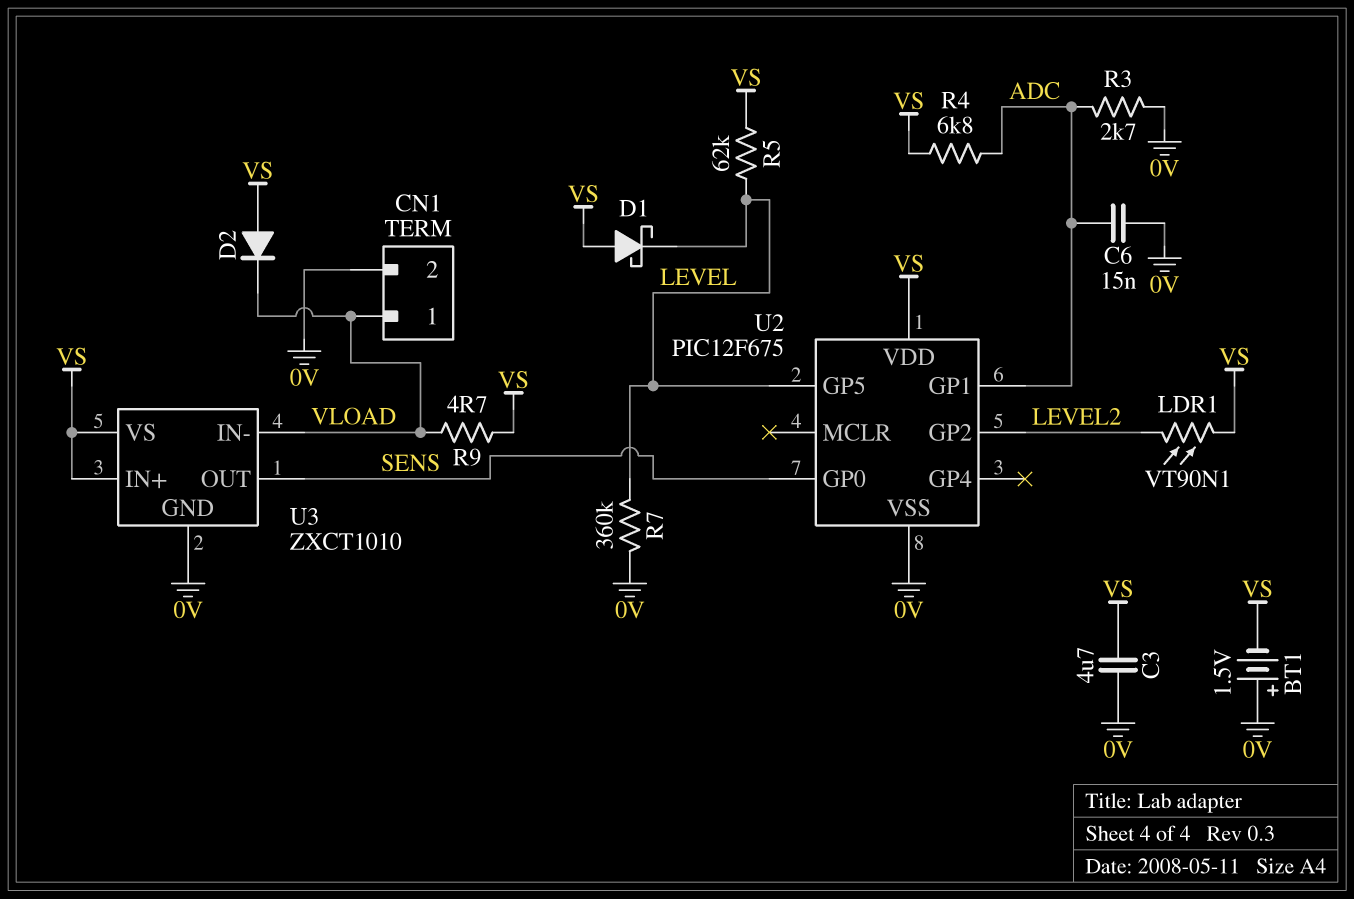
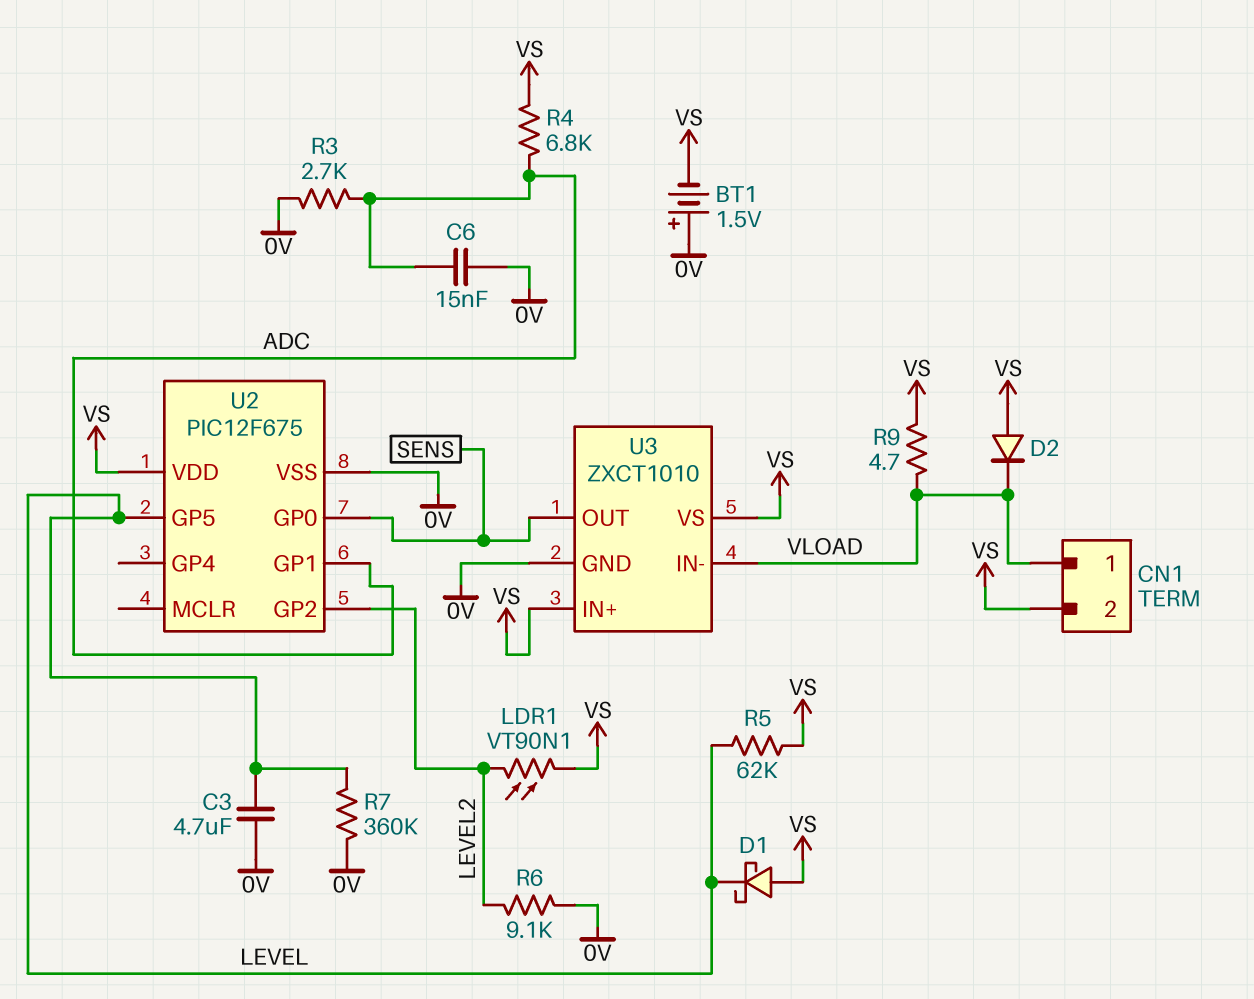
C3: 4.7uF (0V, VS) -> 4.7uF (0V, LEVEL)
CN1 pin 2: 0V -> VS
R6: none -> 9.1k (0V, LEVEL2)

